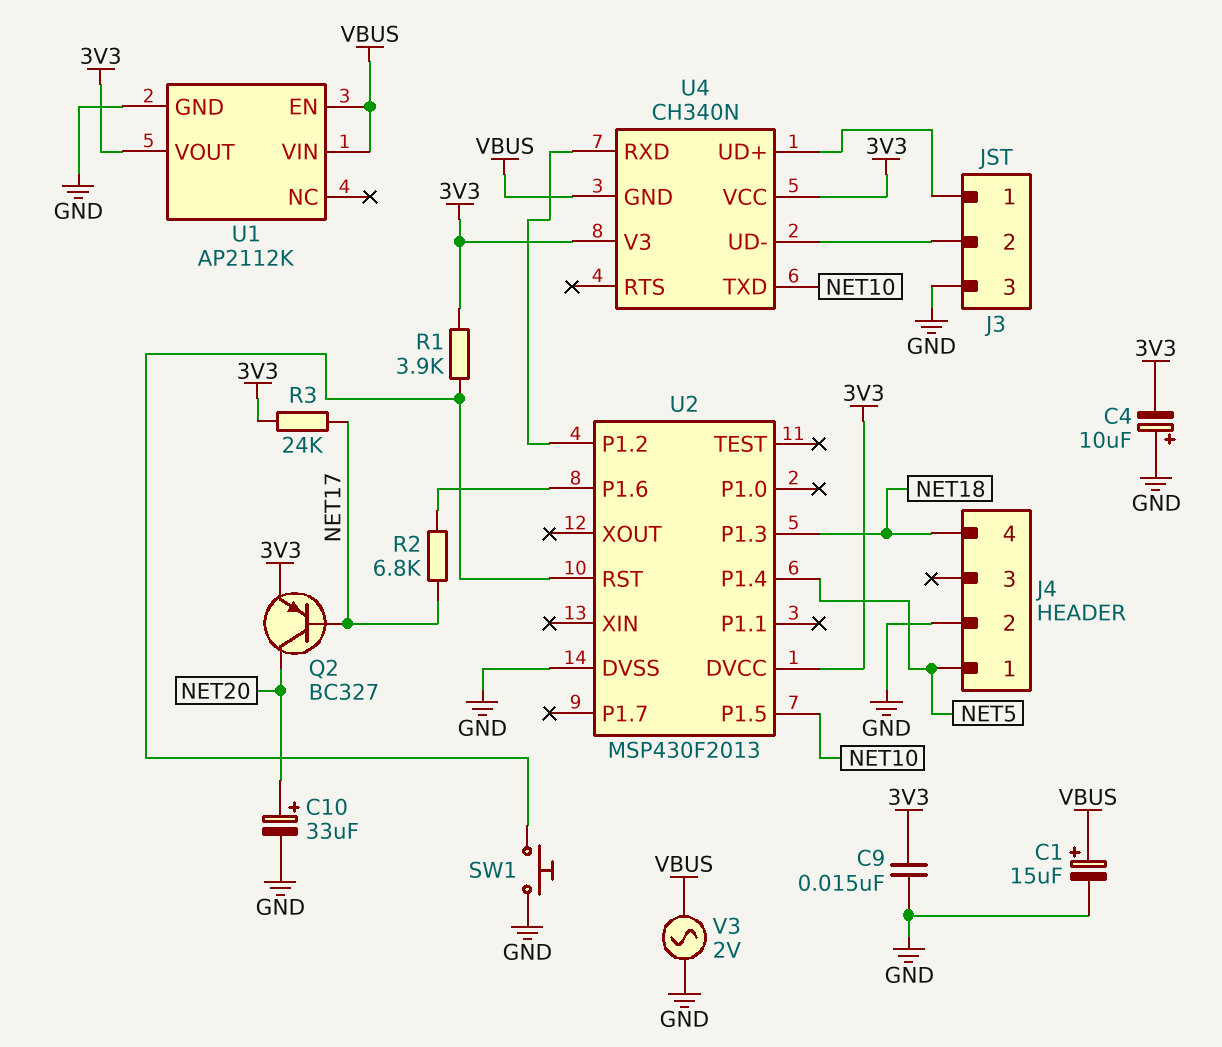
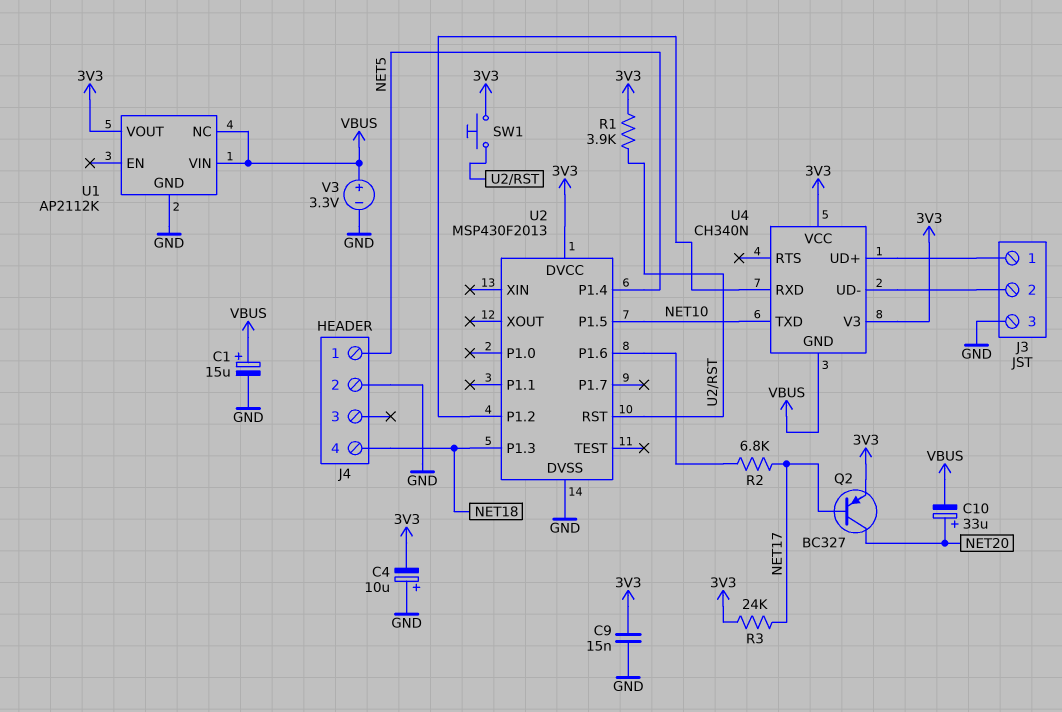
C10: 33uF (plus NET20, minus GND) -> 33uF (plus NET20, minus VBUS)
SW1: button (GND, U2/RST) -> button (3V3, U2/RST)
U1 pin EN: VBUS -> none
U1 pin NC: none -> VBUS
V3: AC 2V (GND, VBUS) -> 3.3V (plus VBUS, minus GND)

